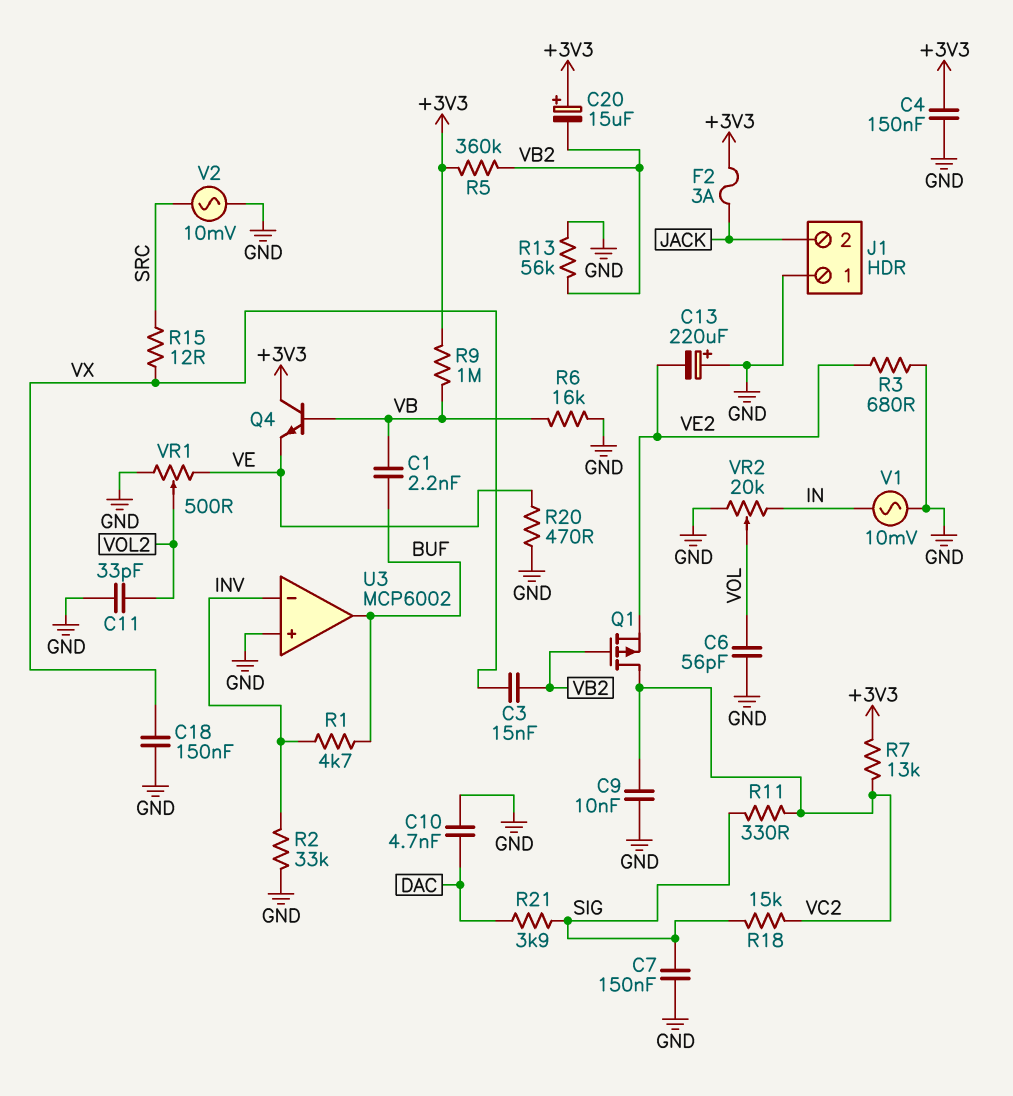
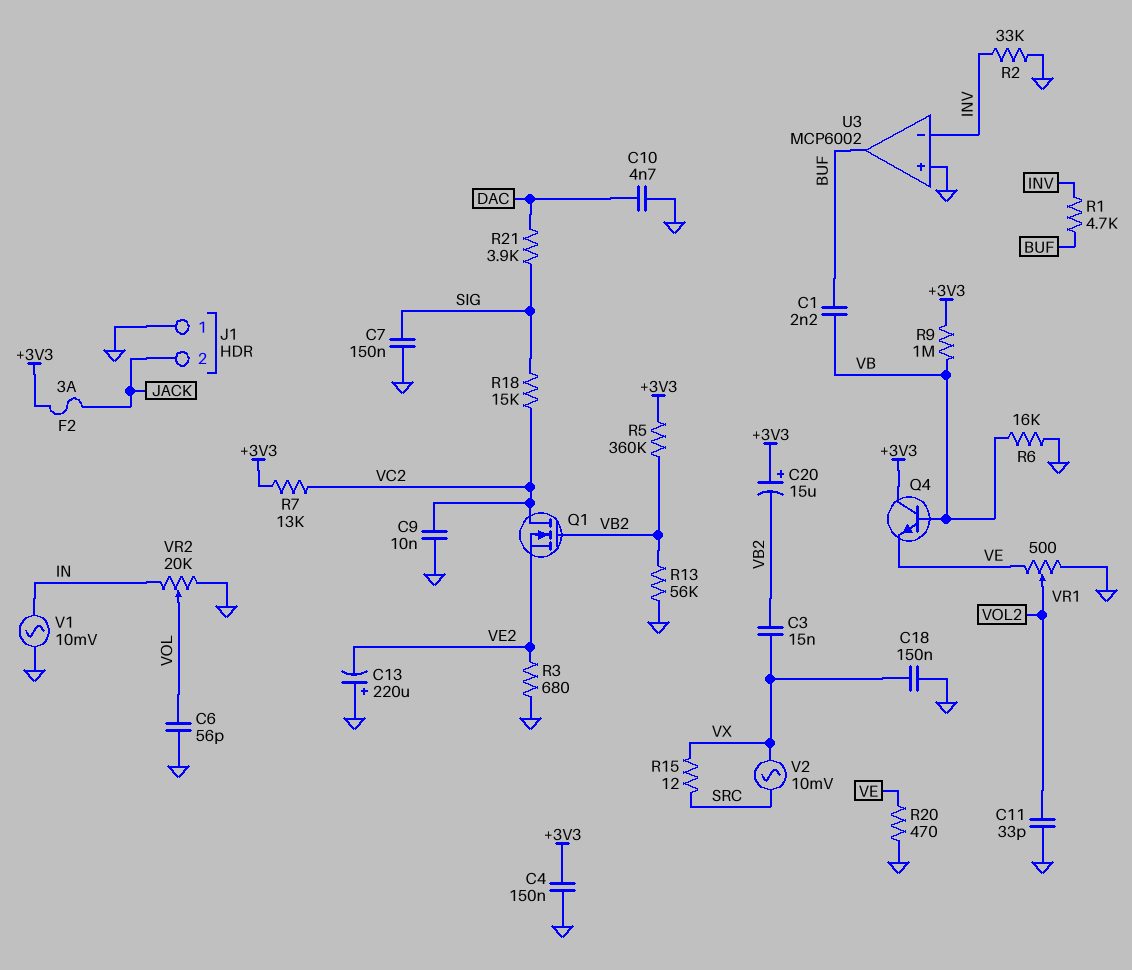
Q1: PMOS (G VB2, D VC2, S VE2) -> NMOS (G VB2, D VC2, S VE2)
R11: 330 (SIG, VC2) -> none
V2: AC 10mV (GND, SRC) -> AC 10mV (SRC, VX)

